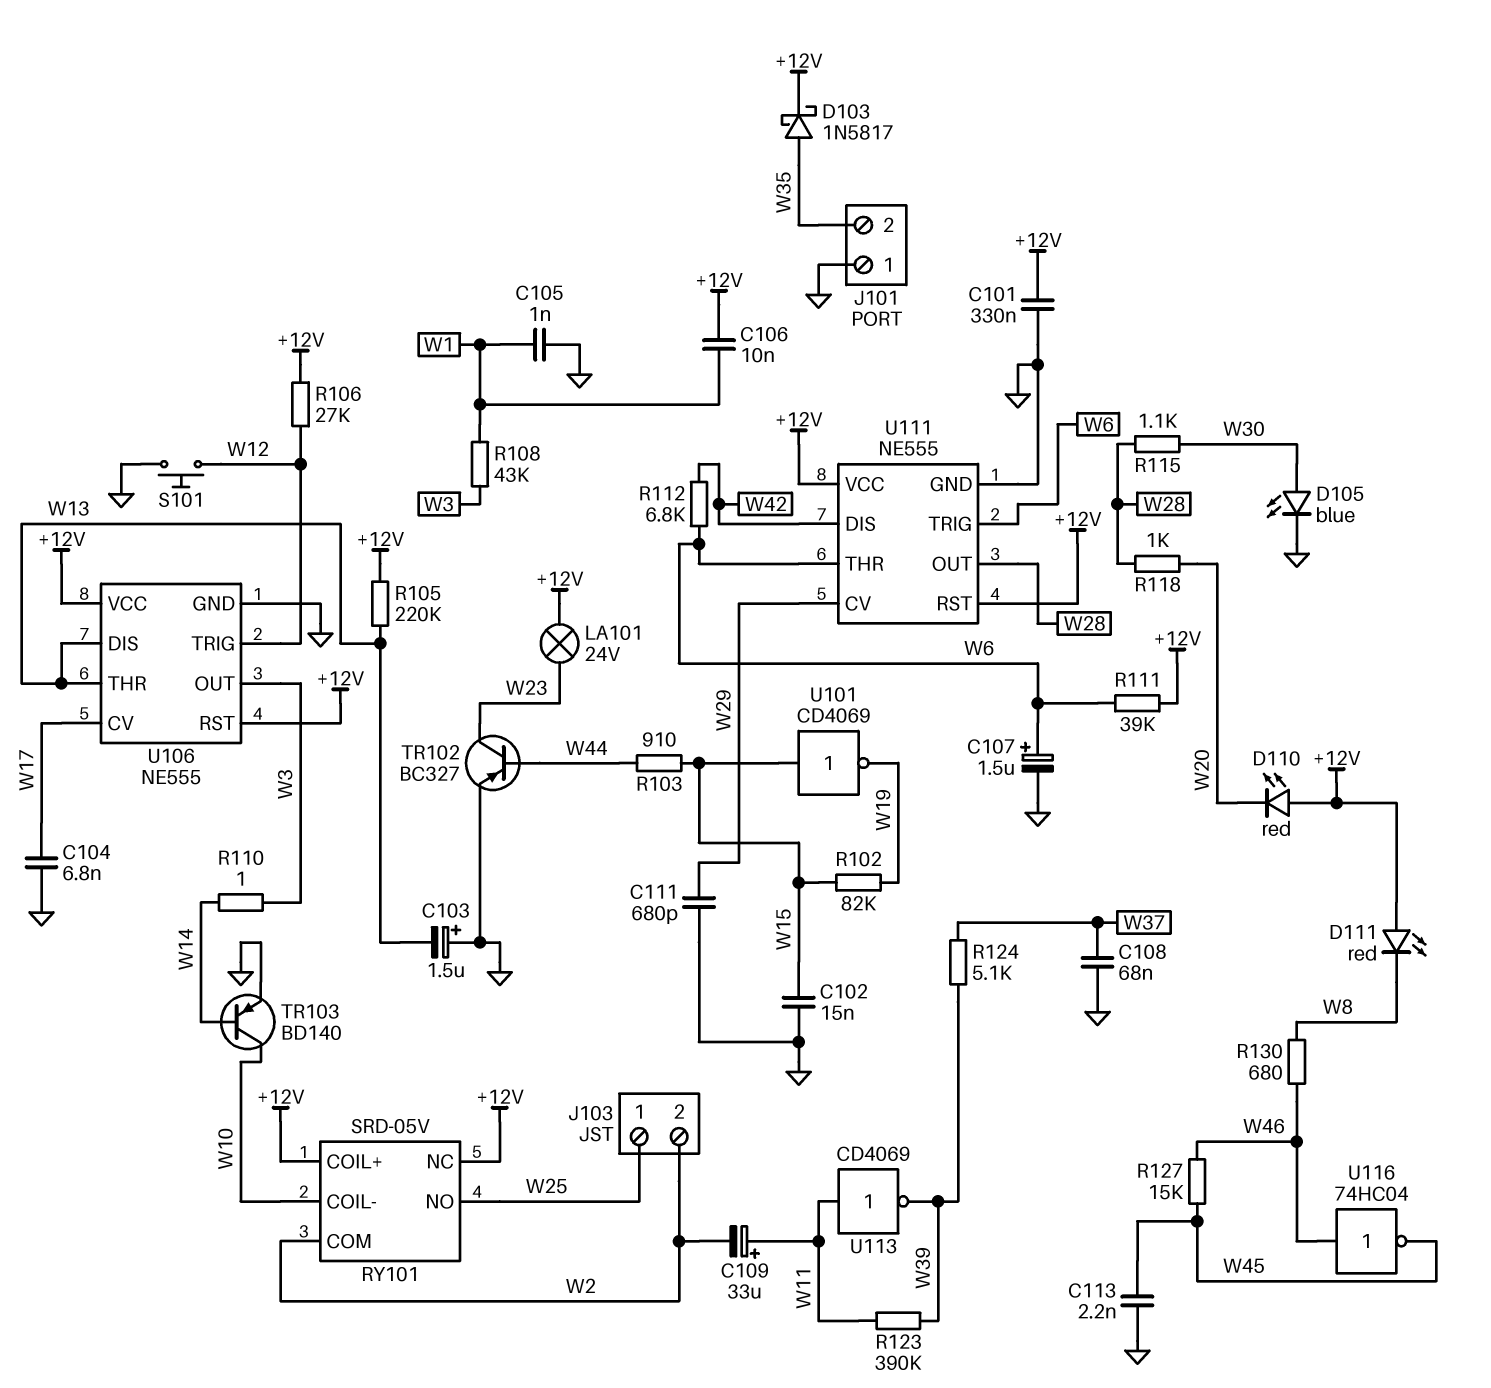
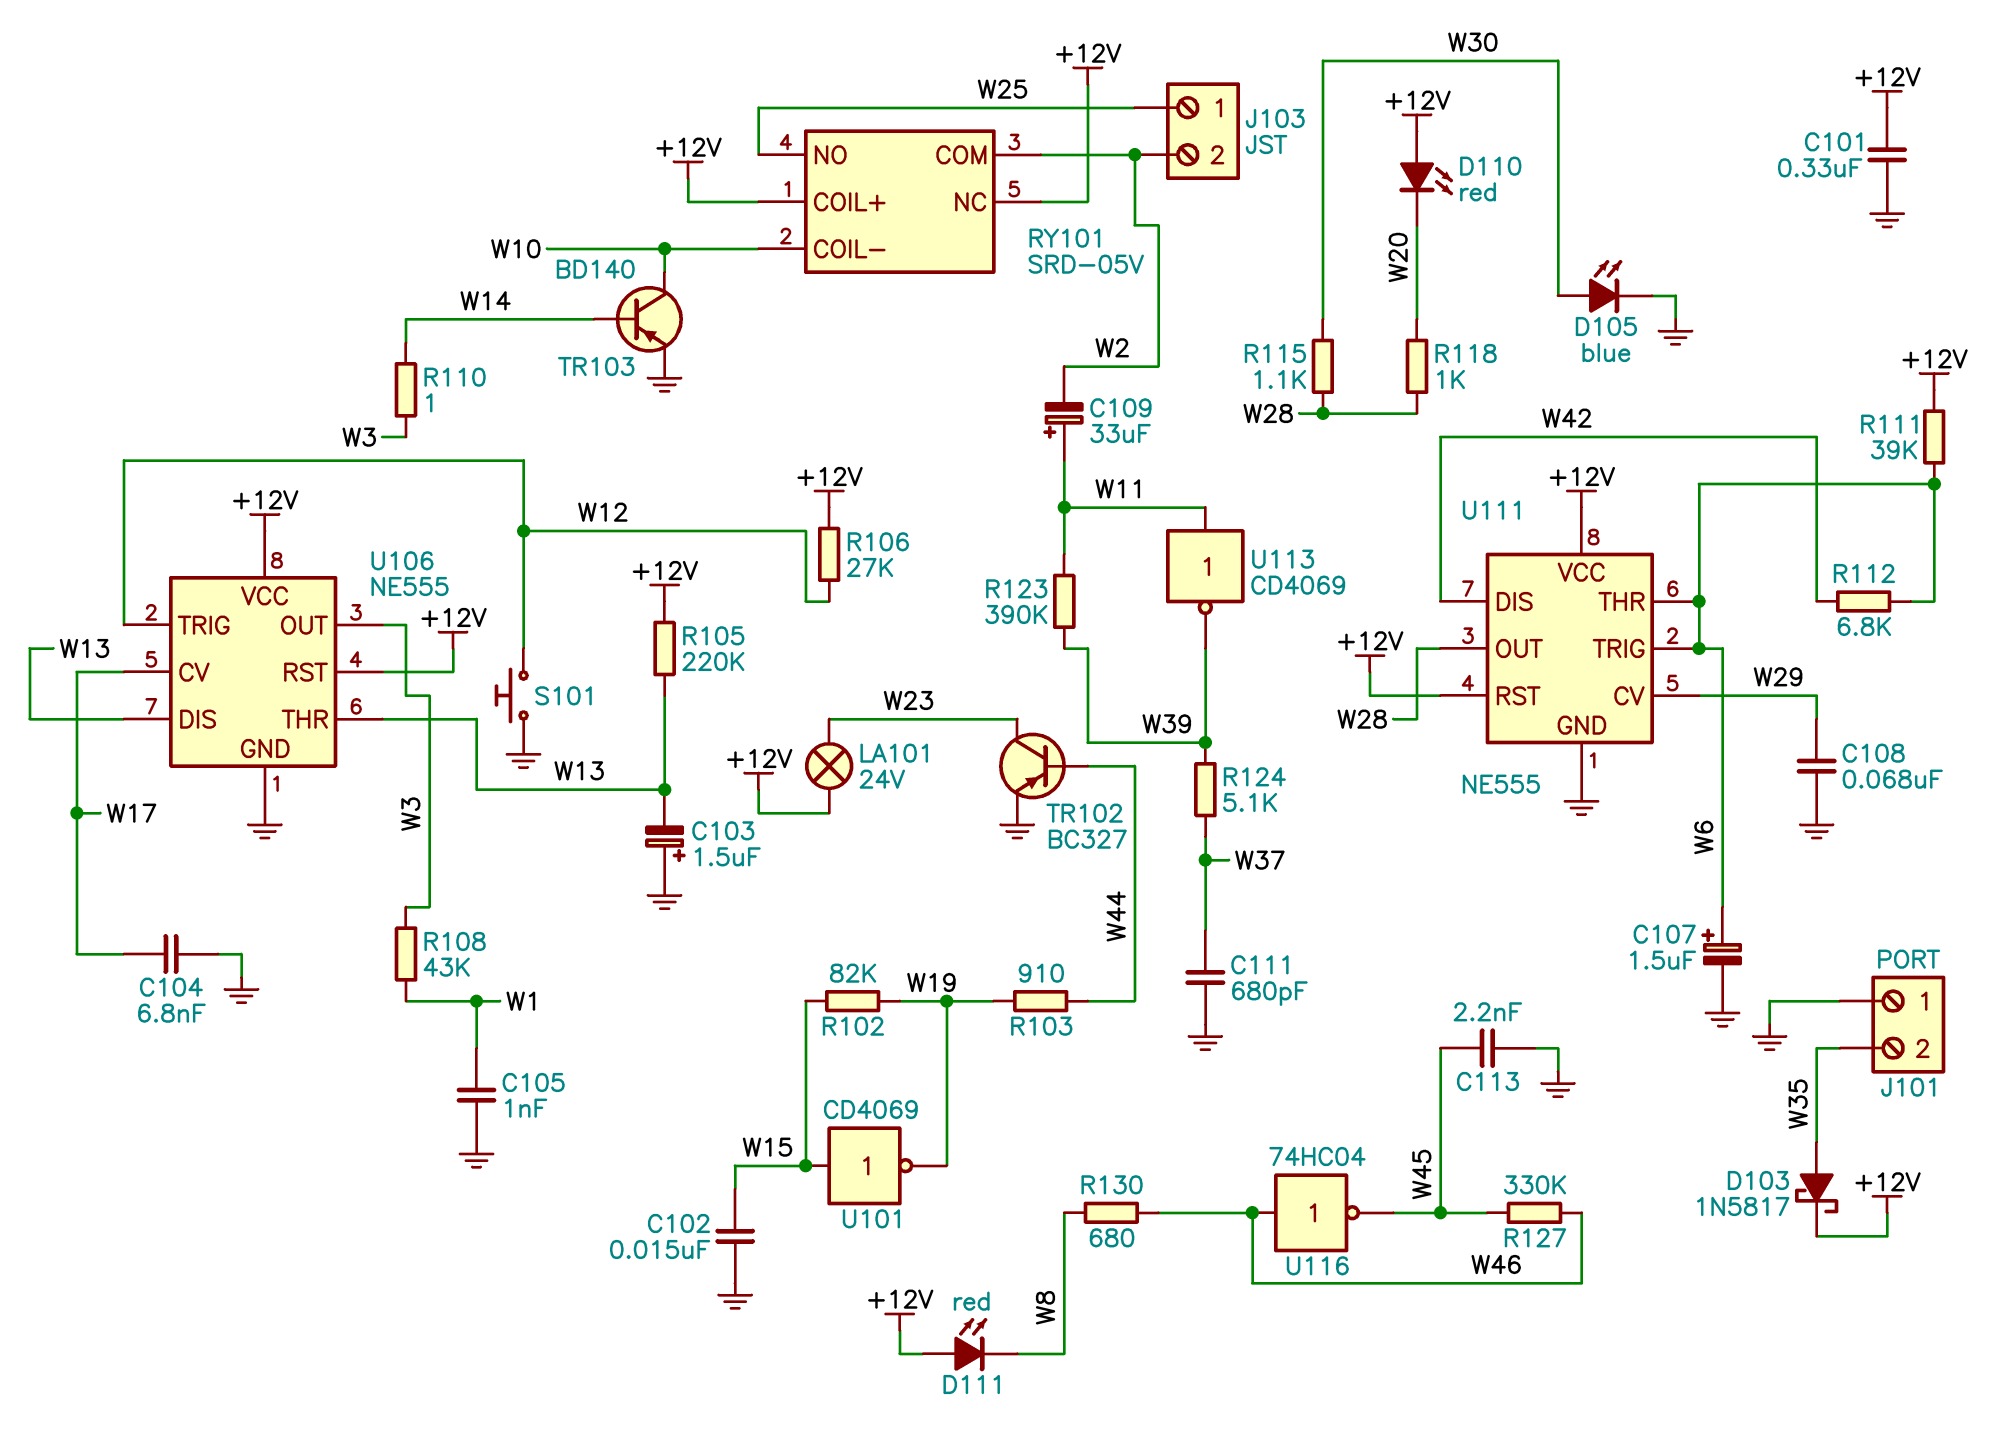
C106: 10nF (+12V, W1) -> none
C108: 68nF (GND, W37) -> 68nF (GND, W29)
C111: 680pF (GND, W29) -> 680pF (GND, W37)
R103: 910 (W15, W44) -> 910 (W19, W44)
R127: 15k (W45, W46) -> 330k (W45, W46)

